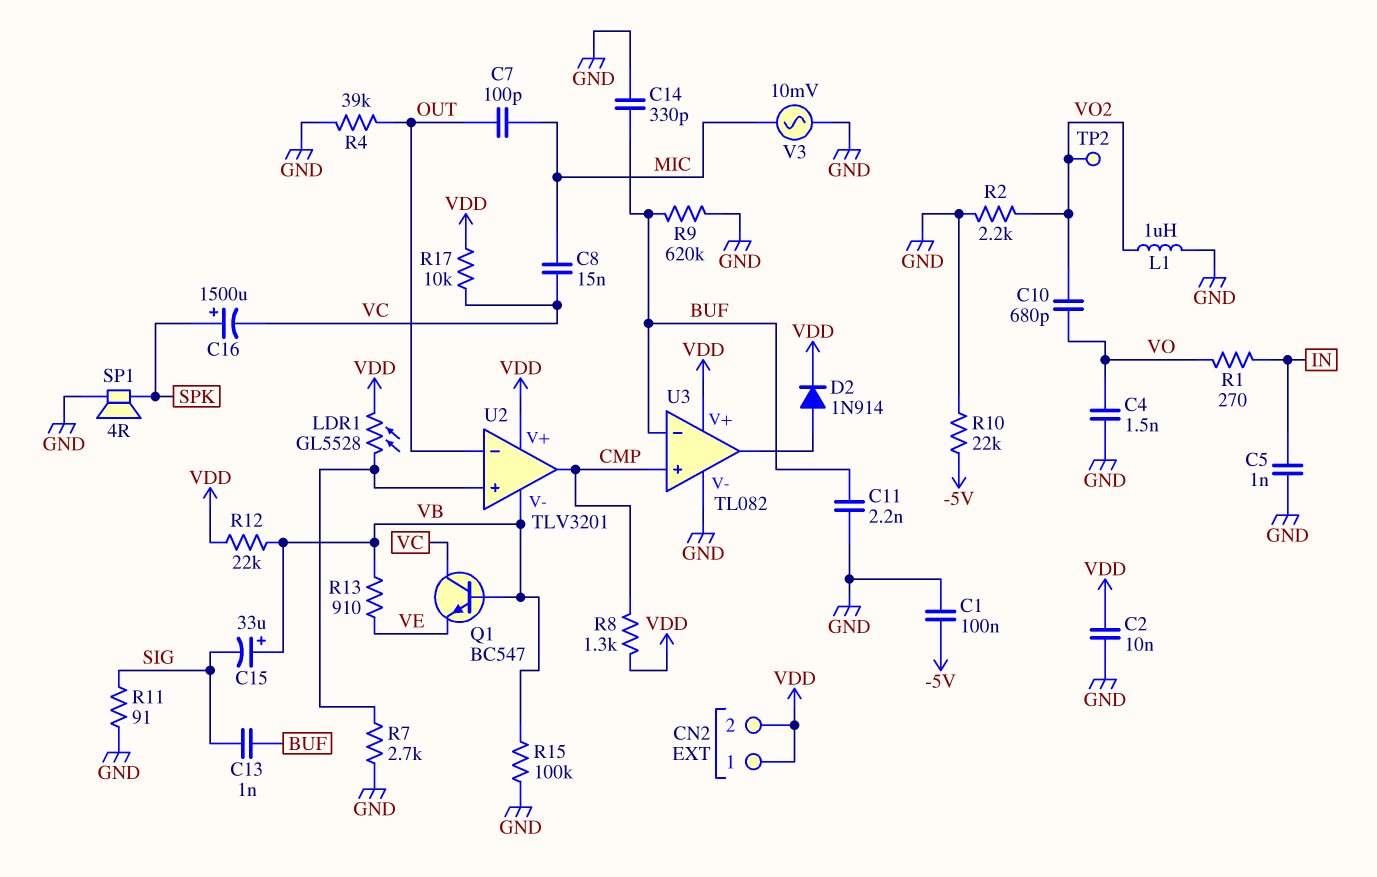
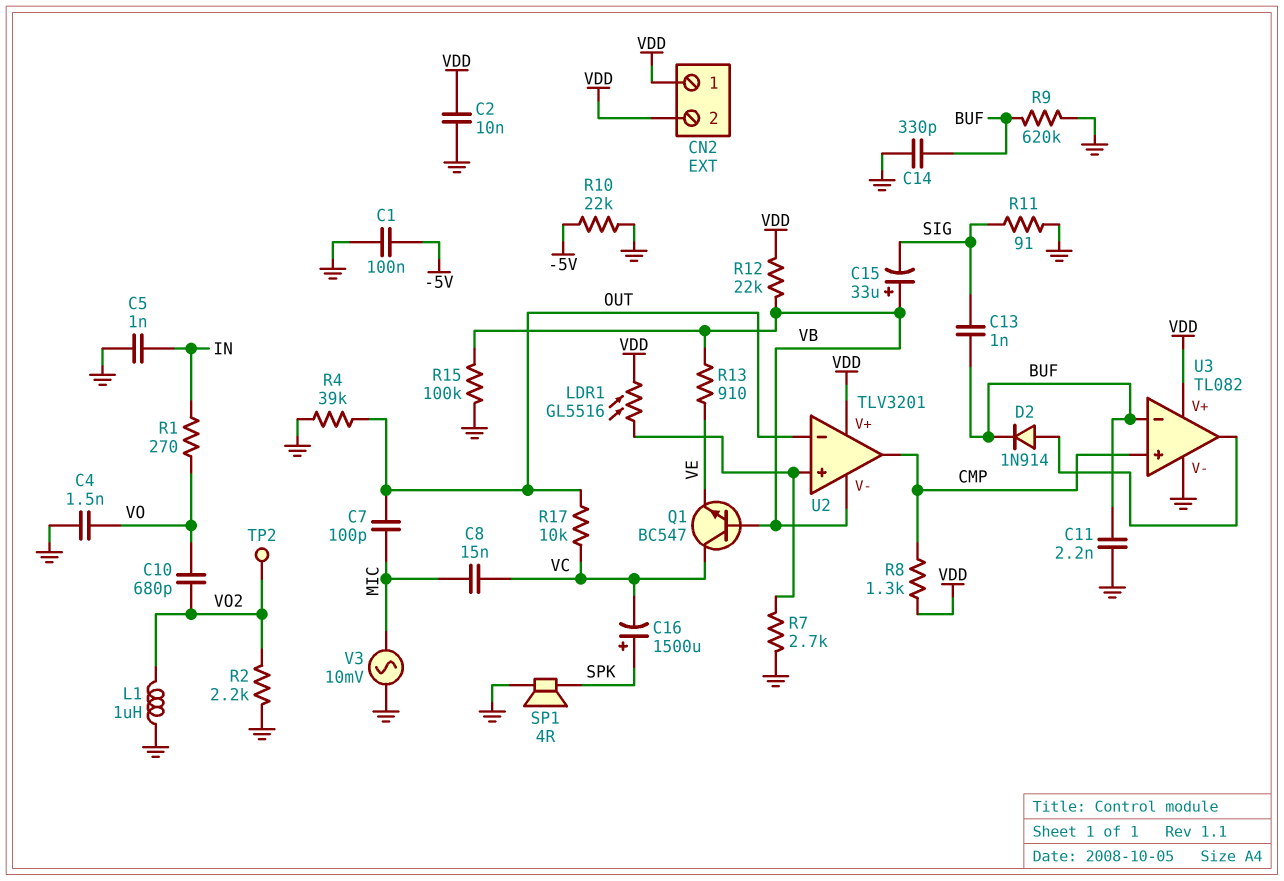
D2: diode 1N914 (A U3/out, K VDD) -> diode 1N914 (A U3/out, K BUF)
LDR1: GL5528 (U2/in+, VDD) -> GL5516 (U2/in+, VDD)
R17: 10k (VC, VDD) -> 10k (OUT, VC)

